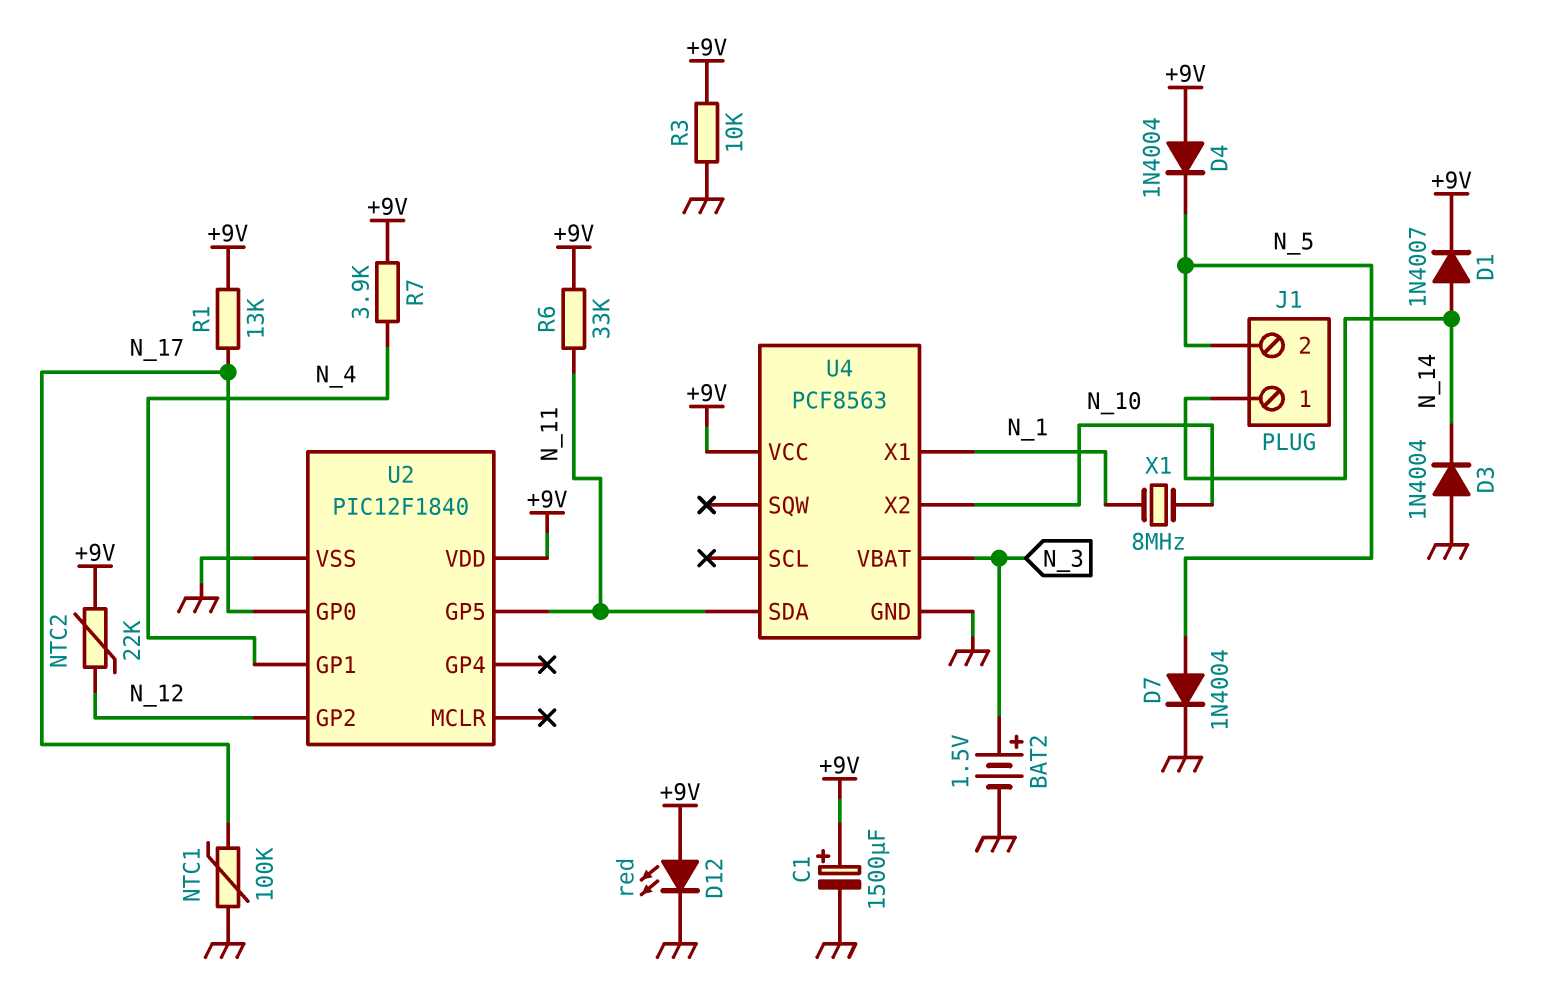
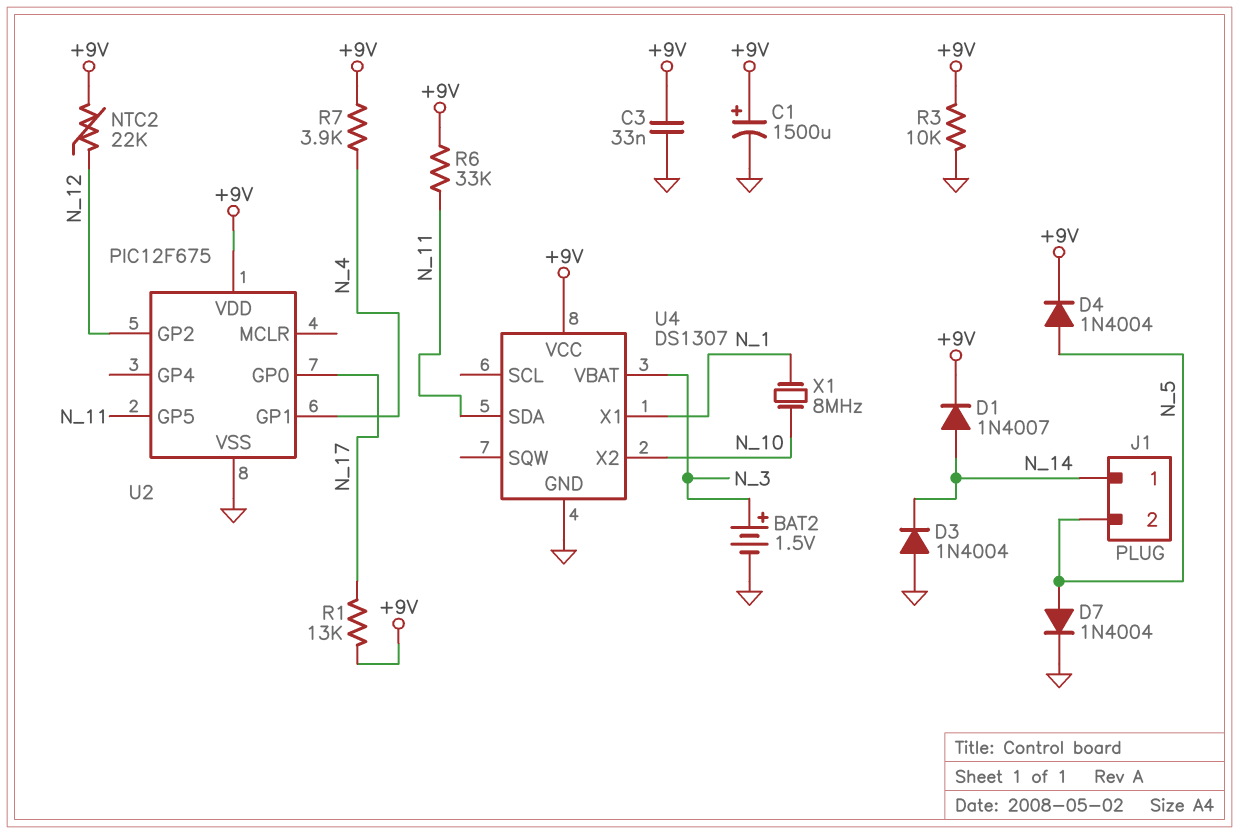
C3: none -> 33nF (+9V, GND)
D4: diode 1N4004 (A +9V, K N_5) -> diode 1N4004 (A N_5, K +9V)
D12: LED red (A +9V, K GND) -> none
NTC1: 100k (GND, N_17) -> none
U2: PIC12F1840 -> PIC12F675
U4: PCF8563 -> DS1307

